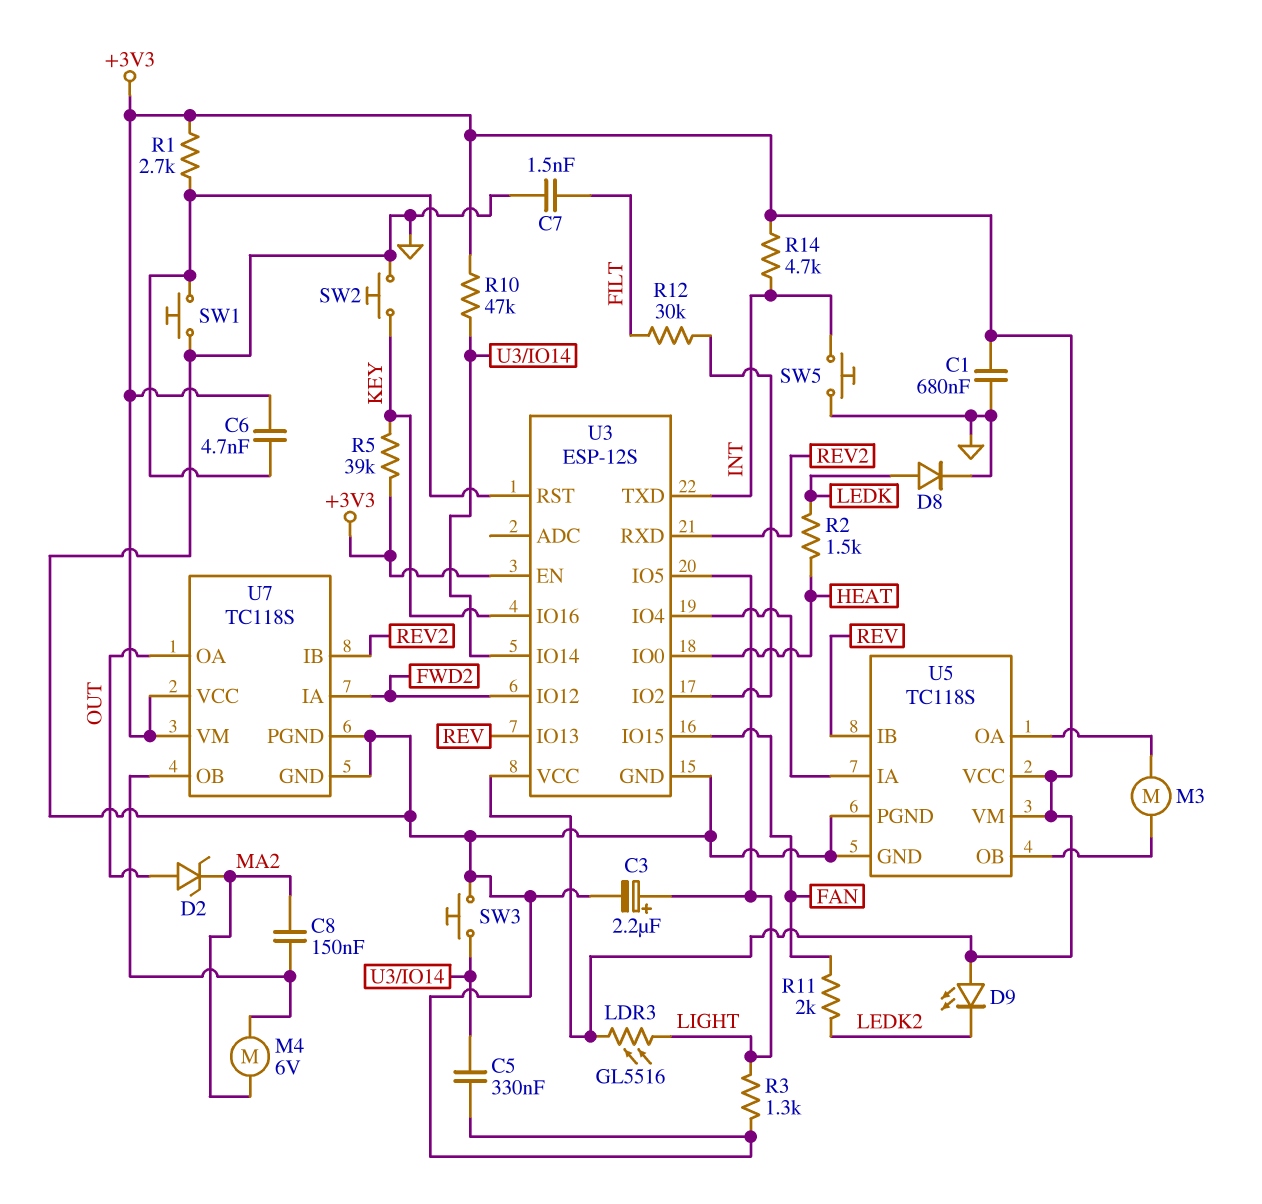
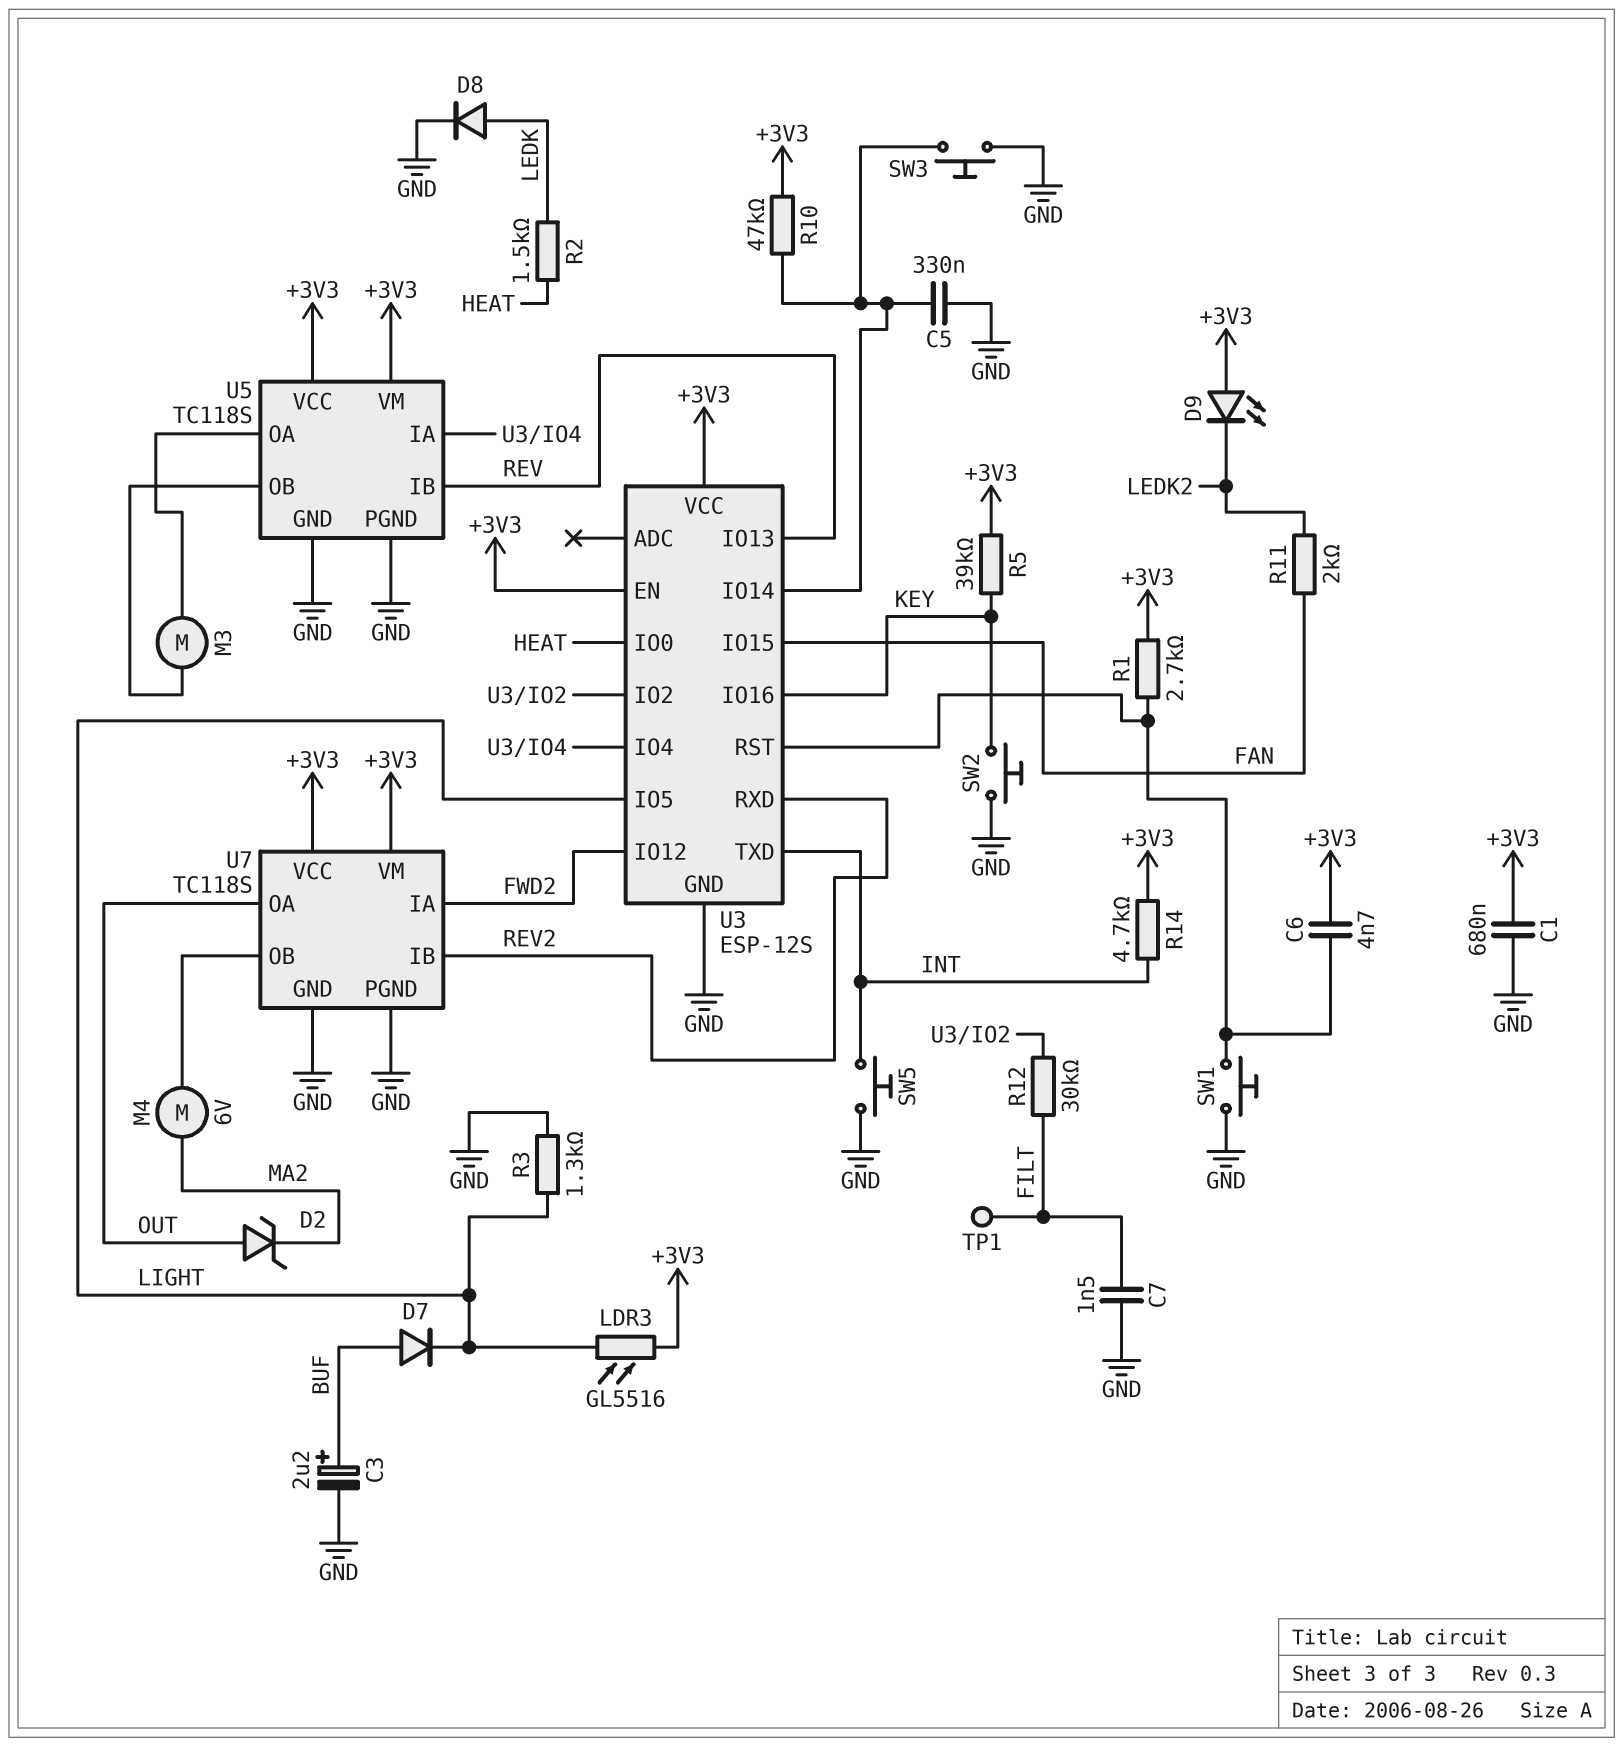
C3: 2.2uF (plus LIGHT, minus GND) -> 2.2uF (plus BUF, minus GND)
C8: 150nF (MA2, U7/OB) -> none
D7: none -> diode (A BUF, K LIGHT)
TP1: none -> test point (FILT)

